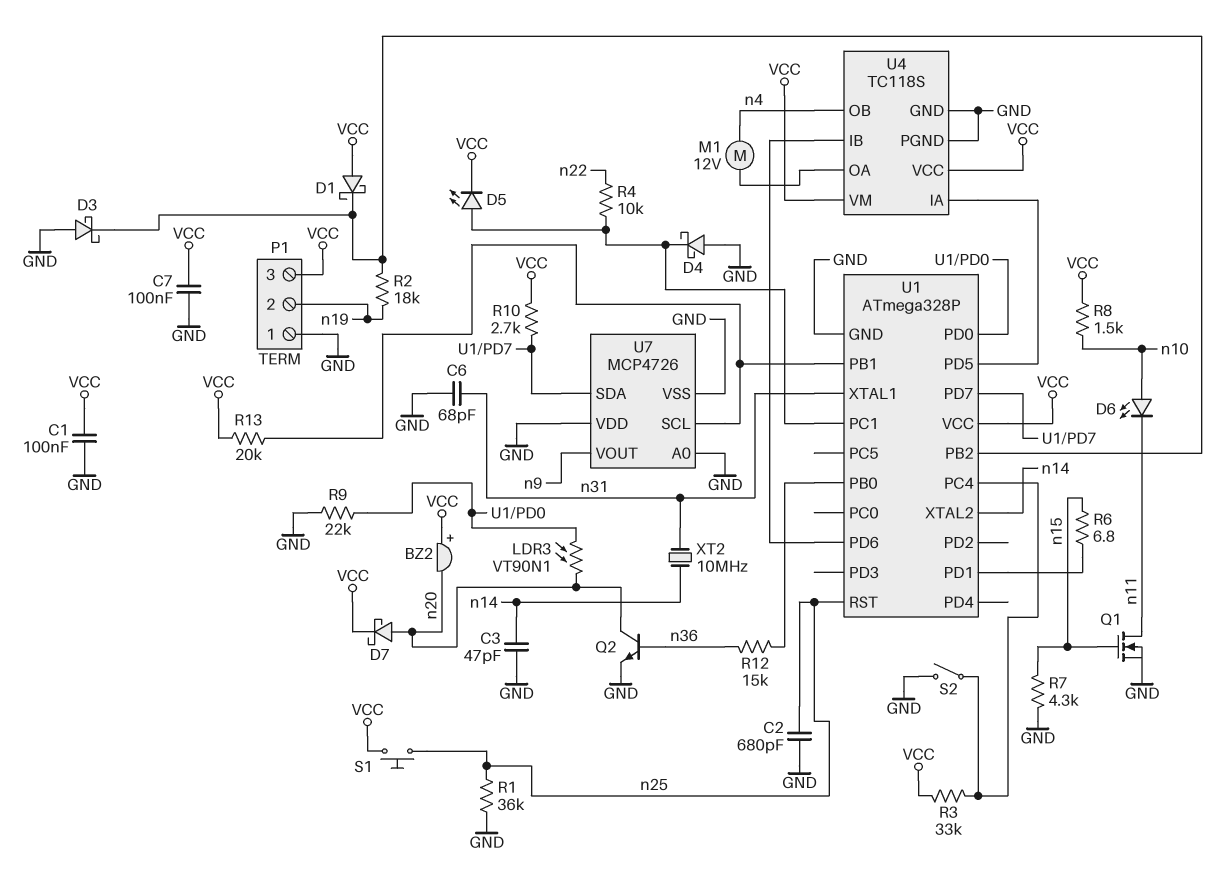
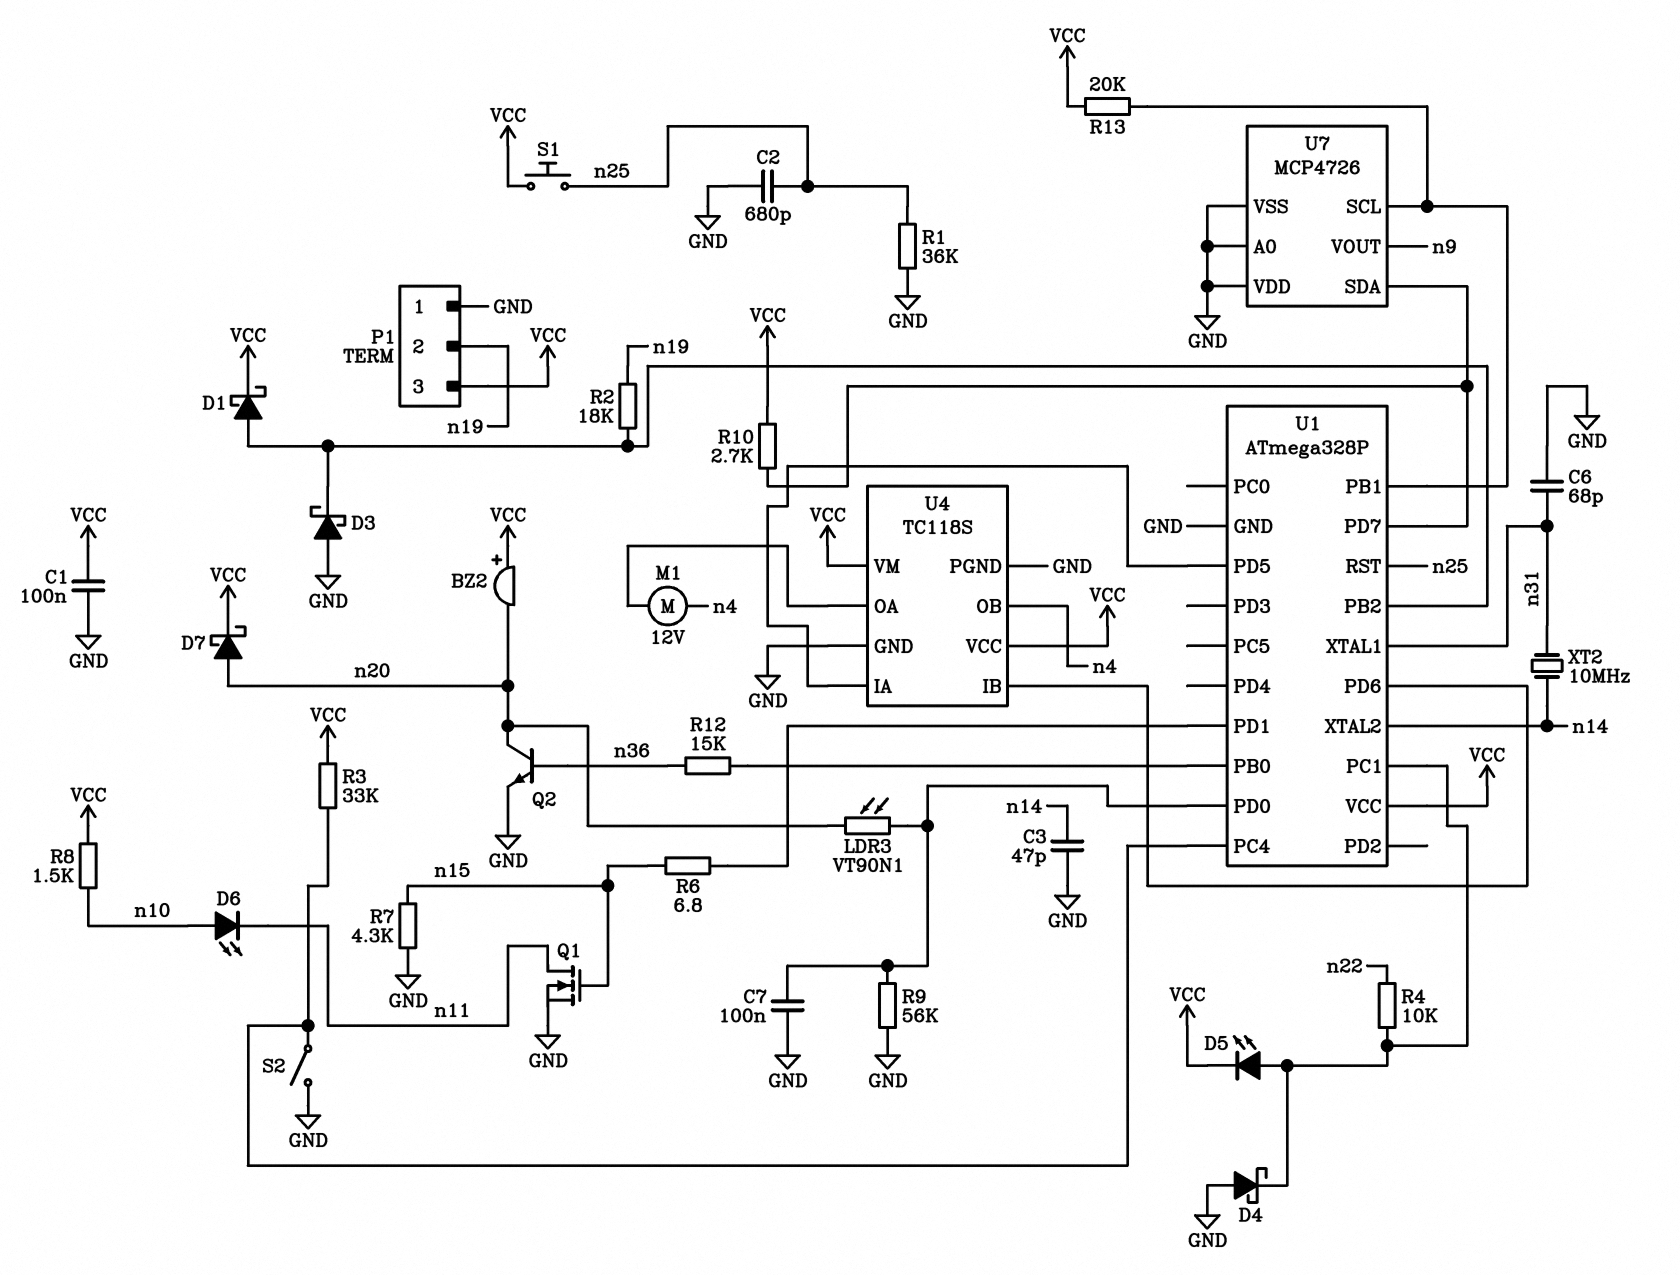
C7: 100nF (GND, VCC) -> 100nF (GND, U1/PD0)
D1: schottky (A VCC, K U1/PB2) -> schottky (A U1/PB2, K VCC)
R9: 22k (GND, U1/PD0) -> 56k (GND, U1/PD0)

